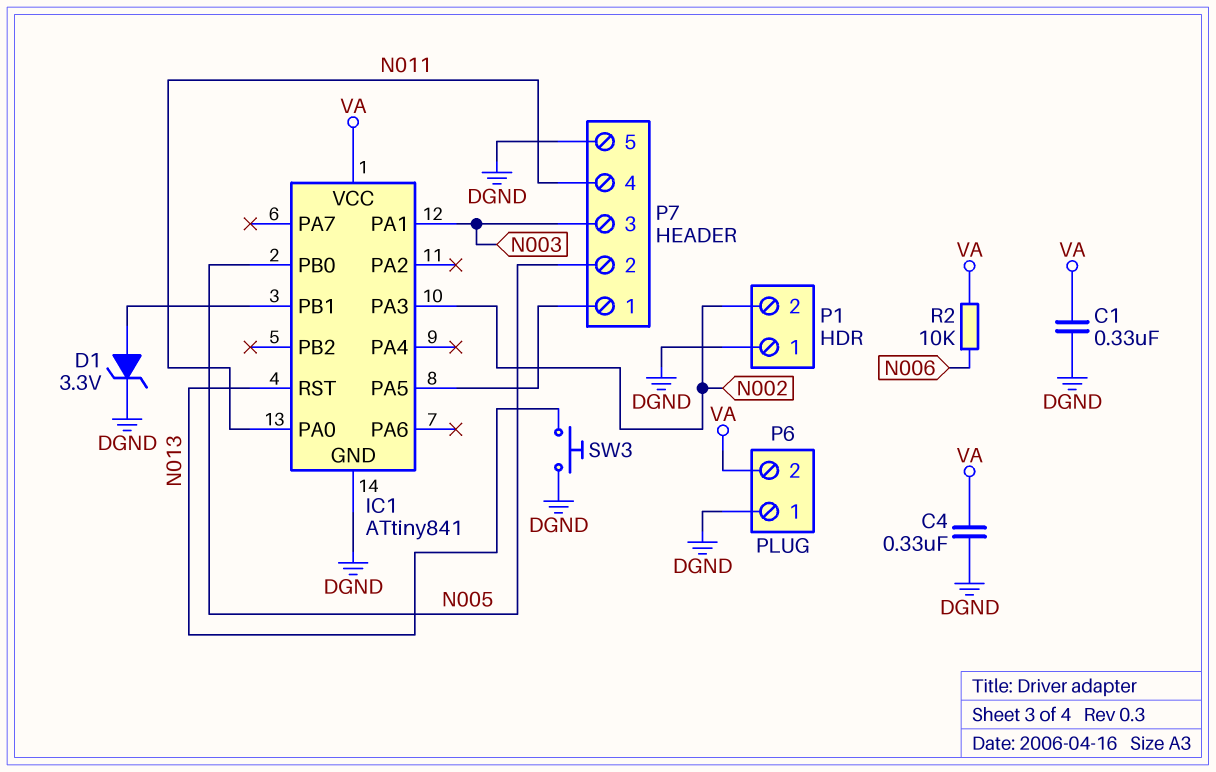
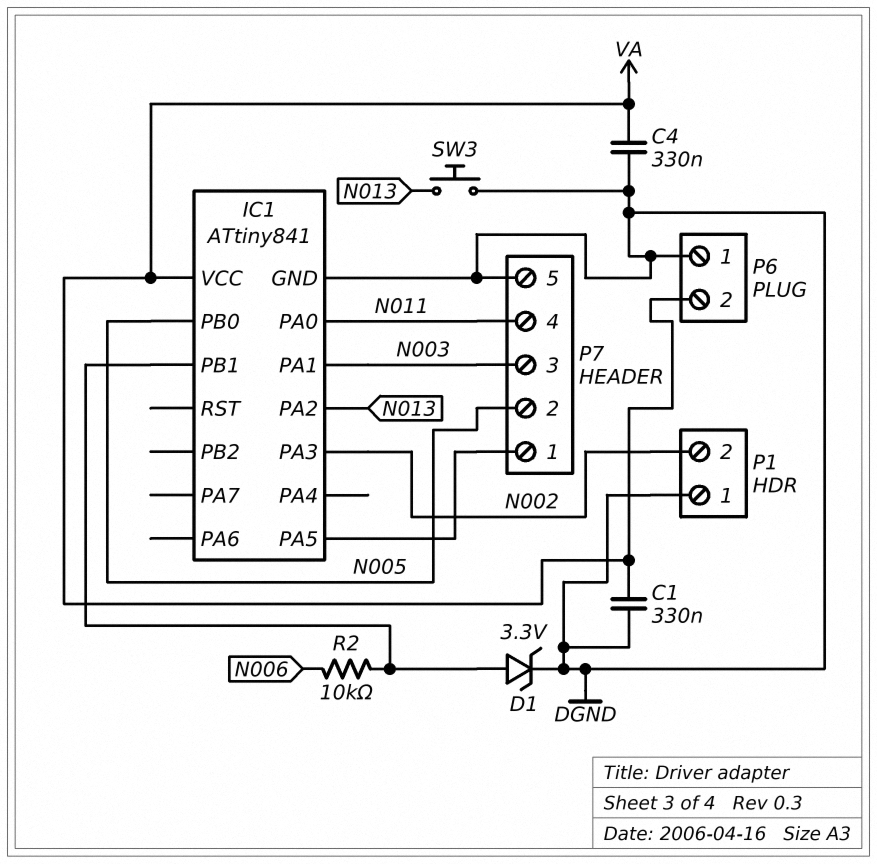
IC1 pin PA2: none -> N013
IC1 pin RST: N013 -> none
R2: 10k (N006, VA) -> 10k (IC1/PB1, N006)

